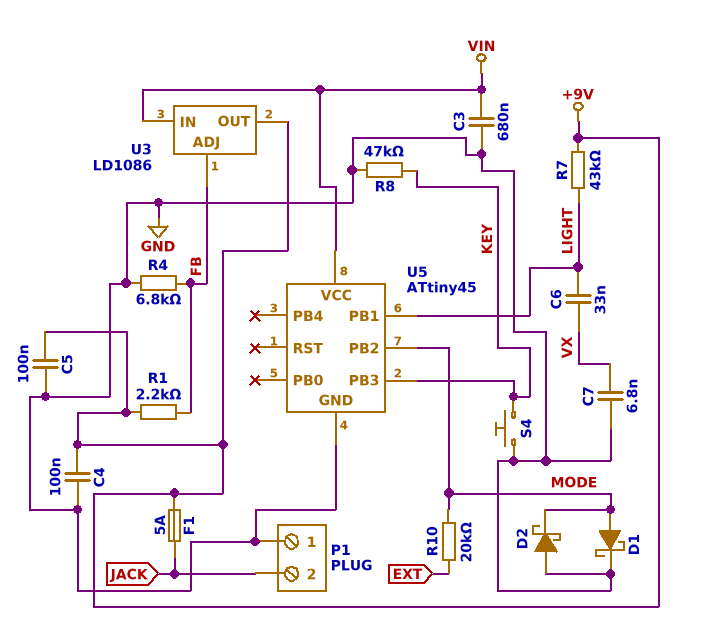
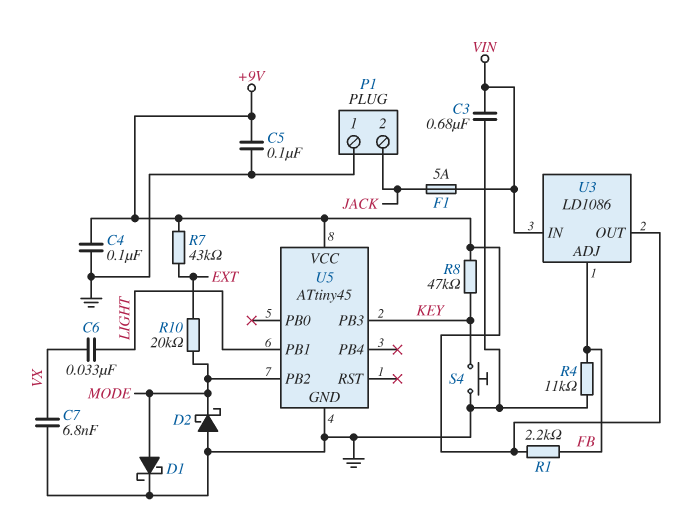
F1: 5A (+9V, JACK) -> 5A (JACK, VIN)
R4: 6.8k (FB, GND) -> 11k (FB, GND)
R7: 43k (+9V, LIGHT) -> 43k (+9V, EXT)
R8: 47k (GND, KEY) -> 47k (+9V, KEY)
U5 pin VCC: VIN -> +9V

